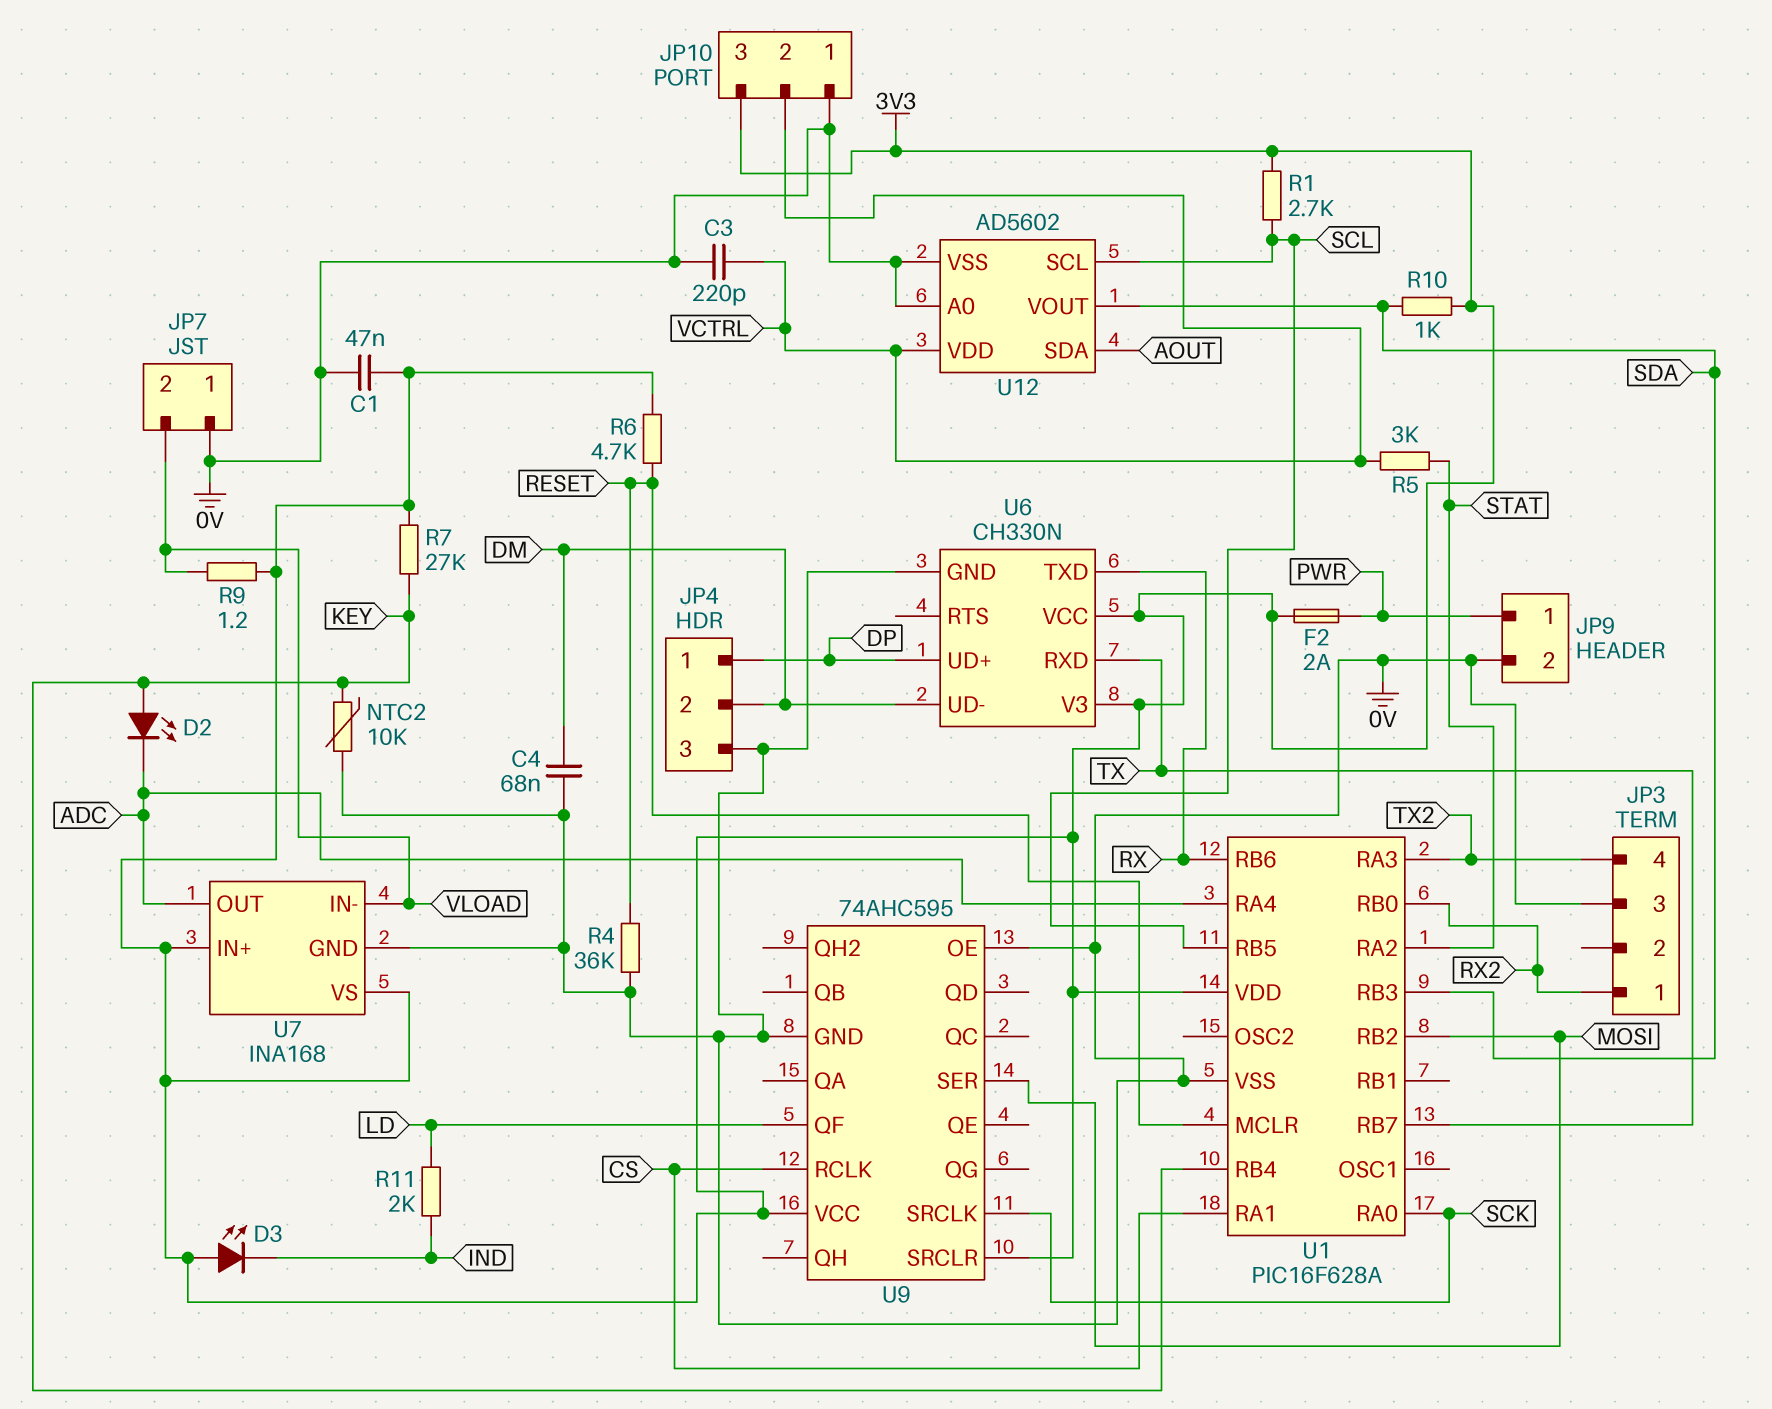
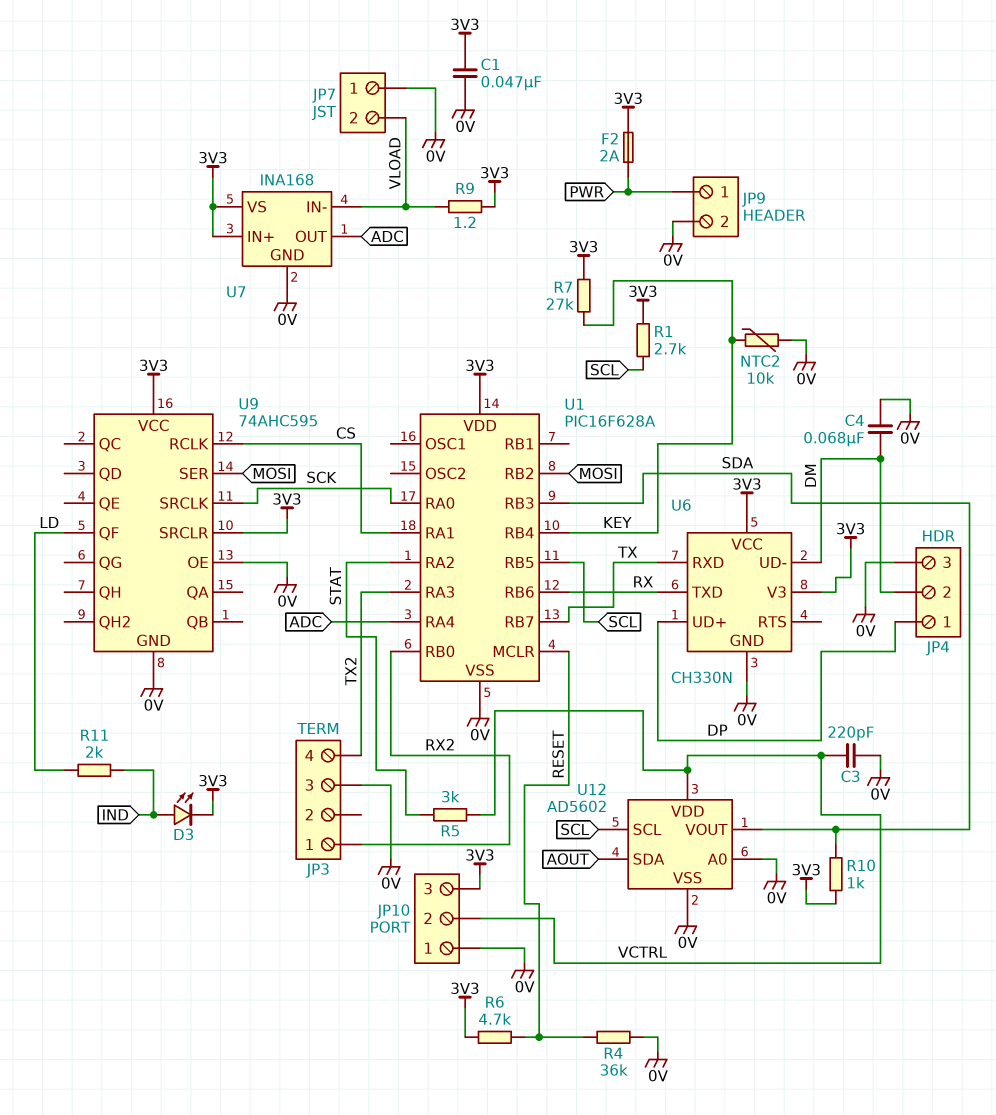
D2: LED (A KEY, K ADC) -> none
D3: LED (A 3V3, K IND) -> LED (A IND, K 3V3)

